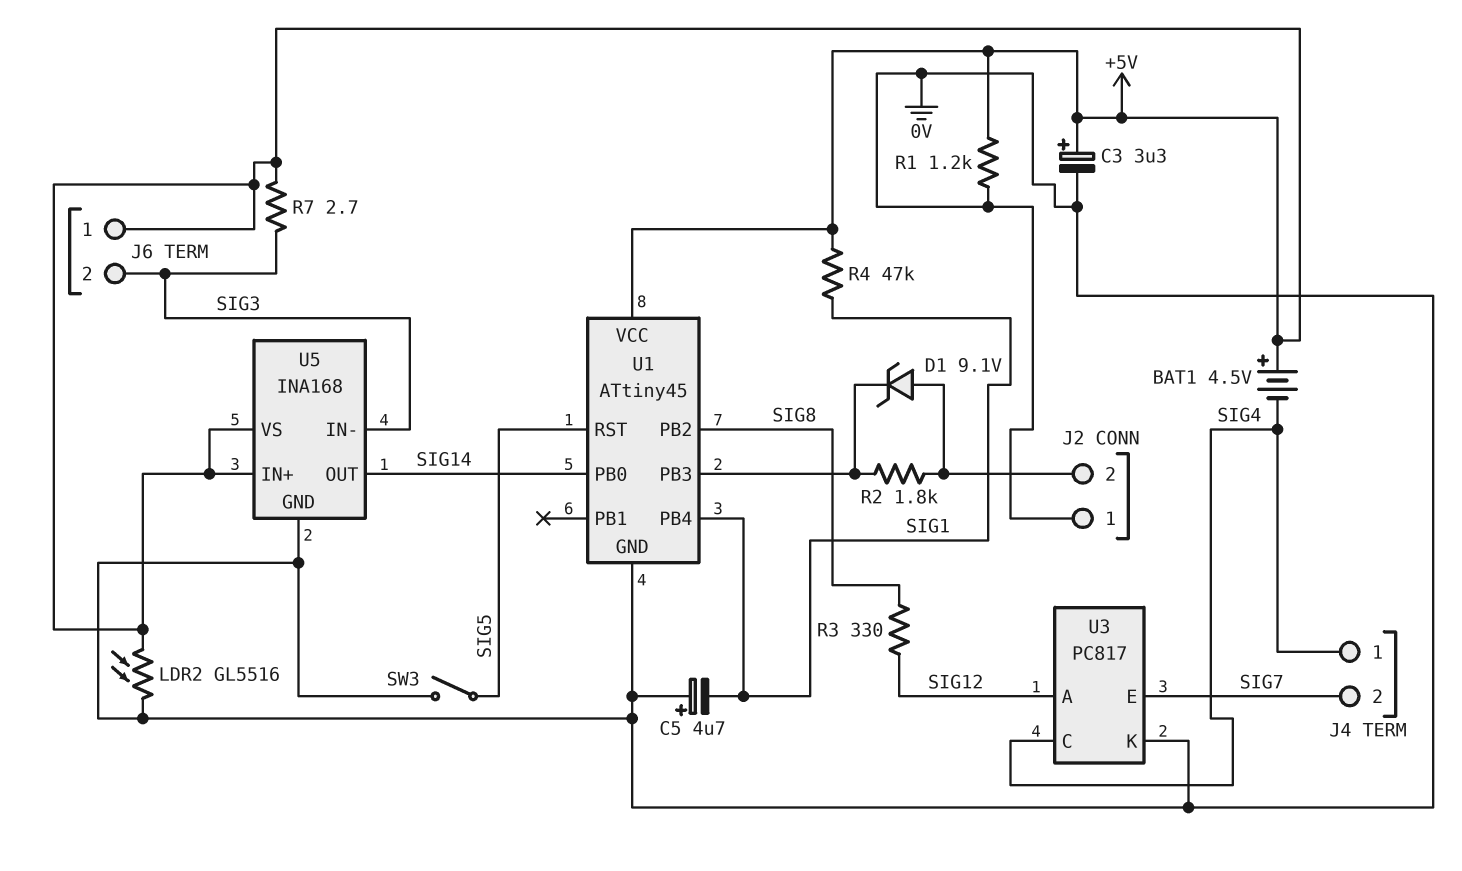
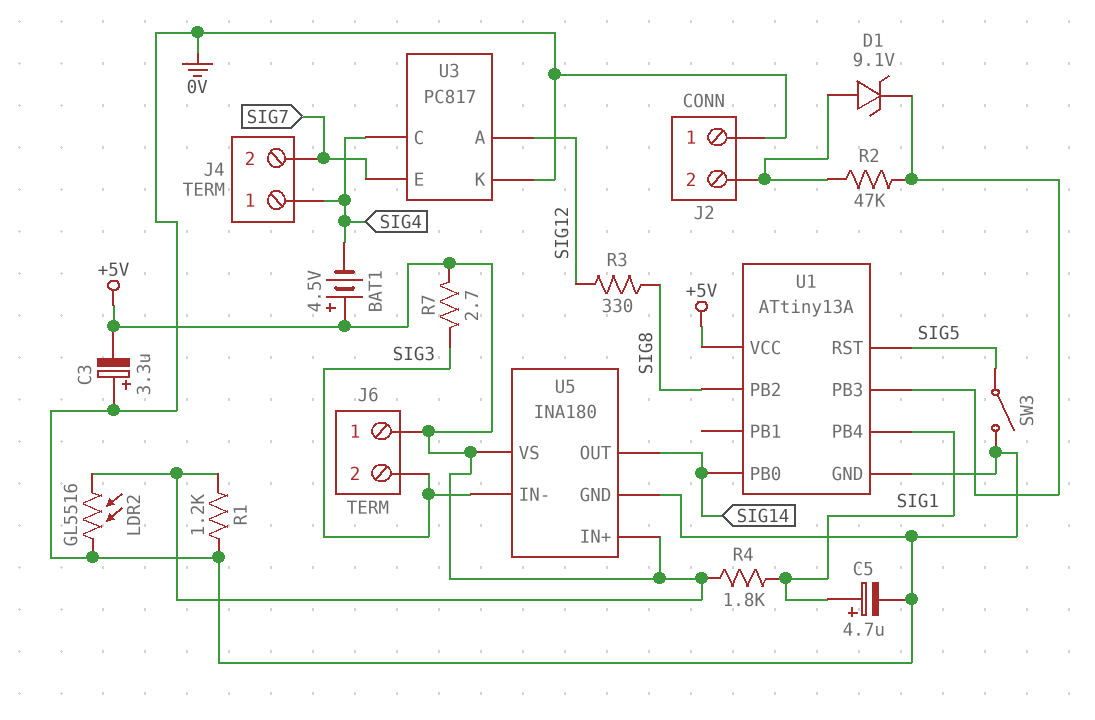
C3: 3.3uF (plus +5V, minus 0V) -> 3.3uF (plus 0V, minus +5V)
C5: 4.7uF (plus 0V, minus SIG1) -> 4.7uF (plus SIG1, minus 0V)
R2: 1.8k (J2/2, U1/PB3) -> 47k (J2/2, U1/PB3)
R4: 47k (+5V, SIG1) -> 1.8k (+5V, SIG1)
U1: ATtiny45 -> ATtiny13A
U5: INA168 -> INA180

